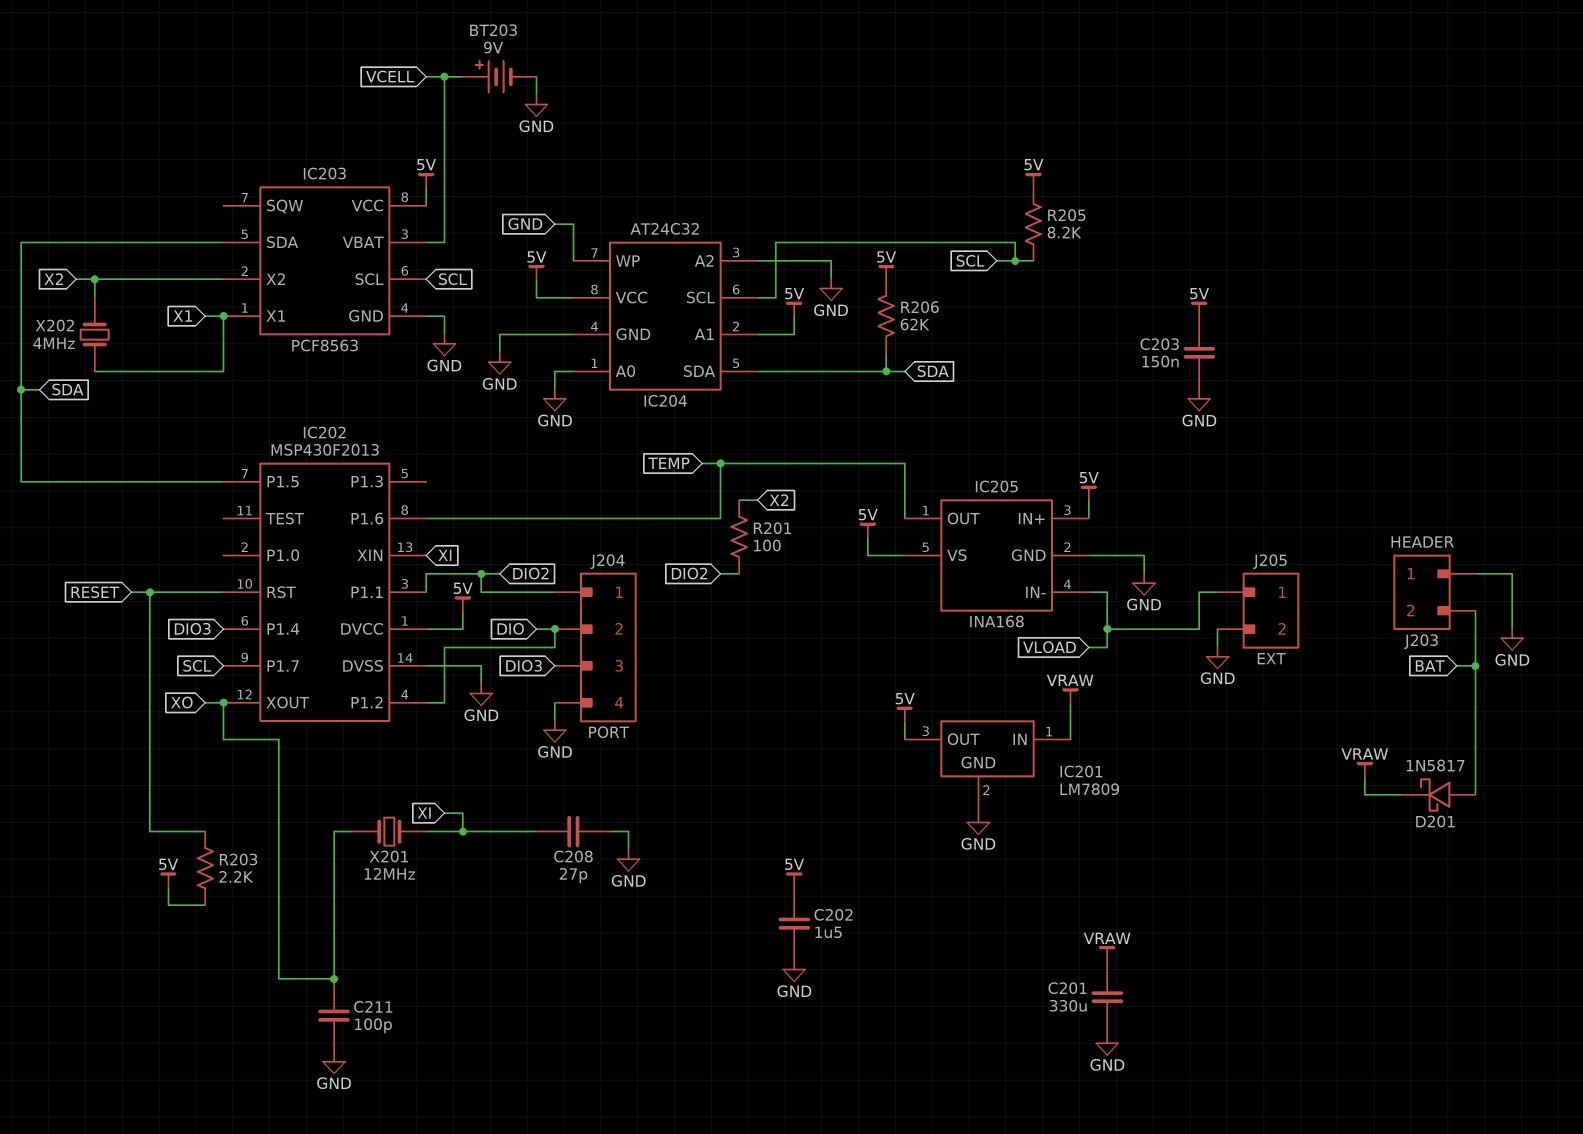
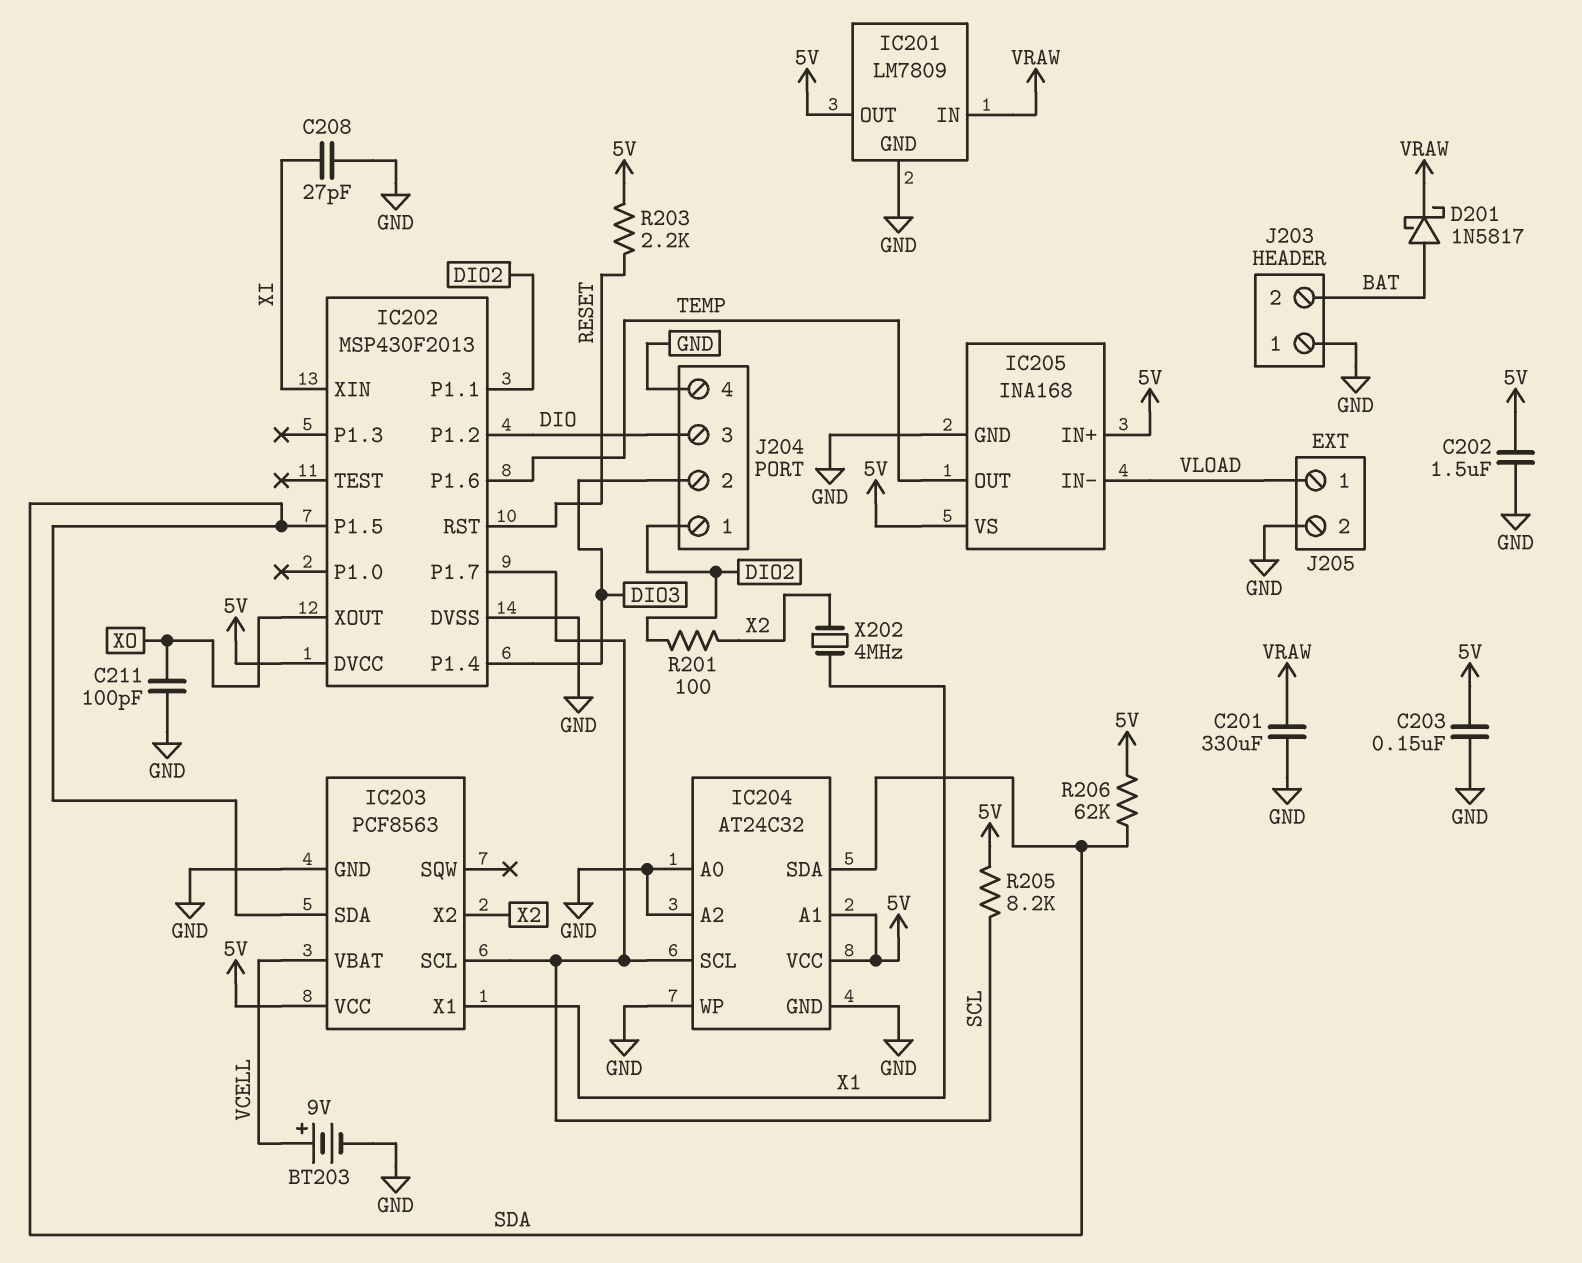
J204 pin 2: DIO -> DIO3
J204 pin 3: DIO3 -> DIO
X201: 12MHz (XI, XO) -> none

